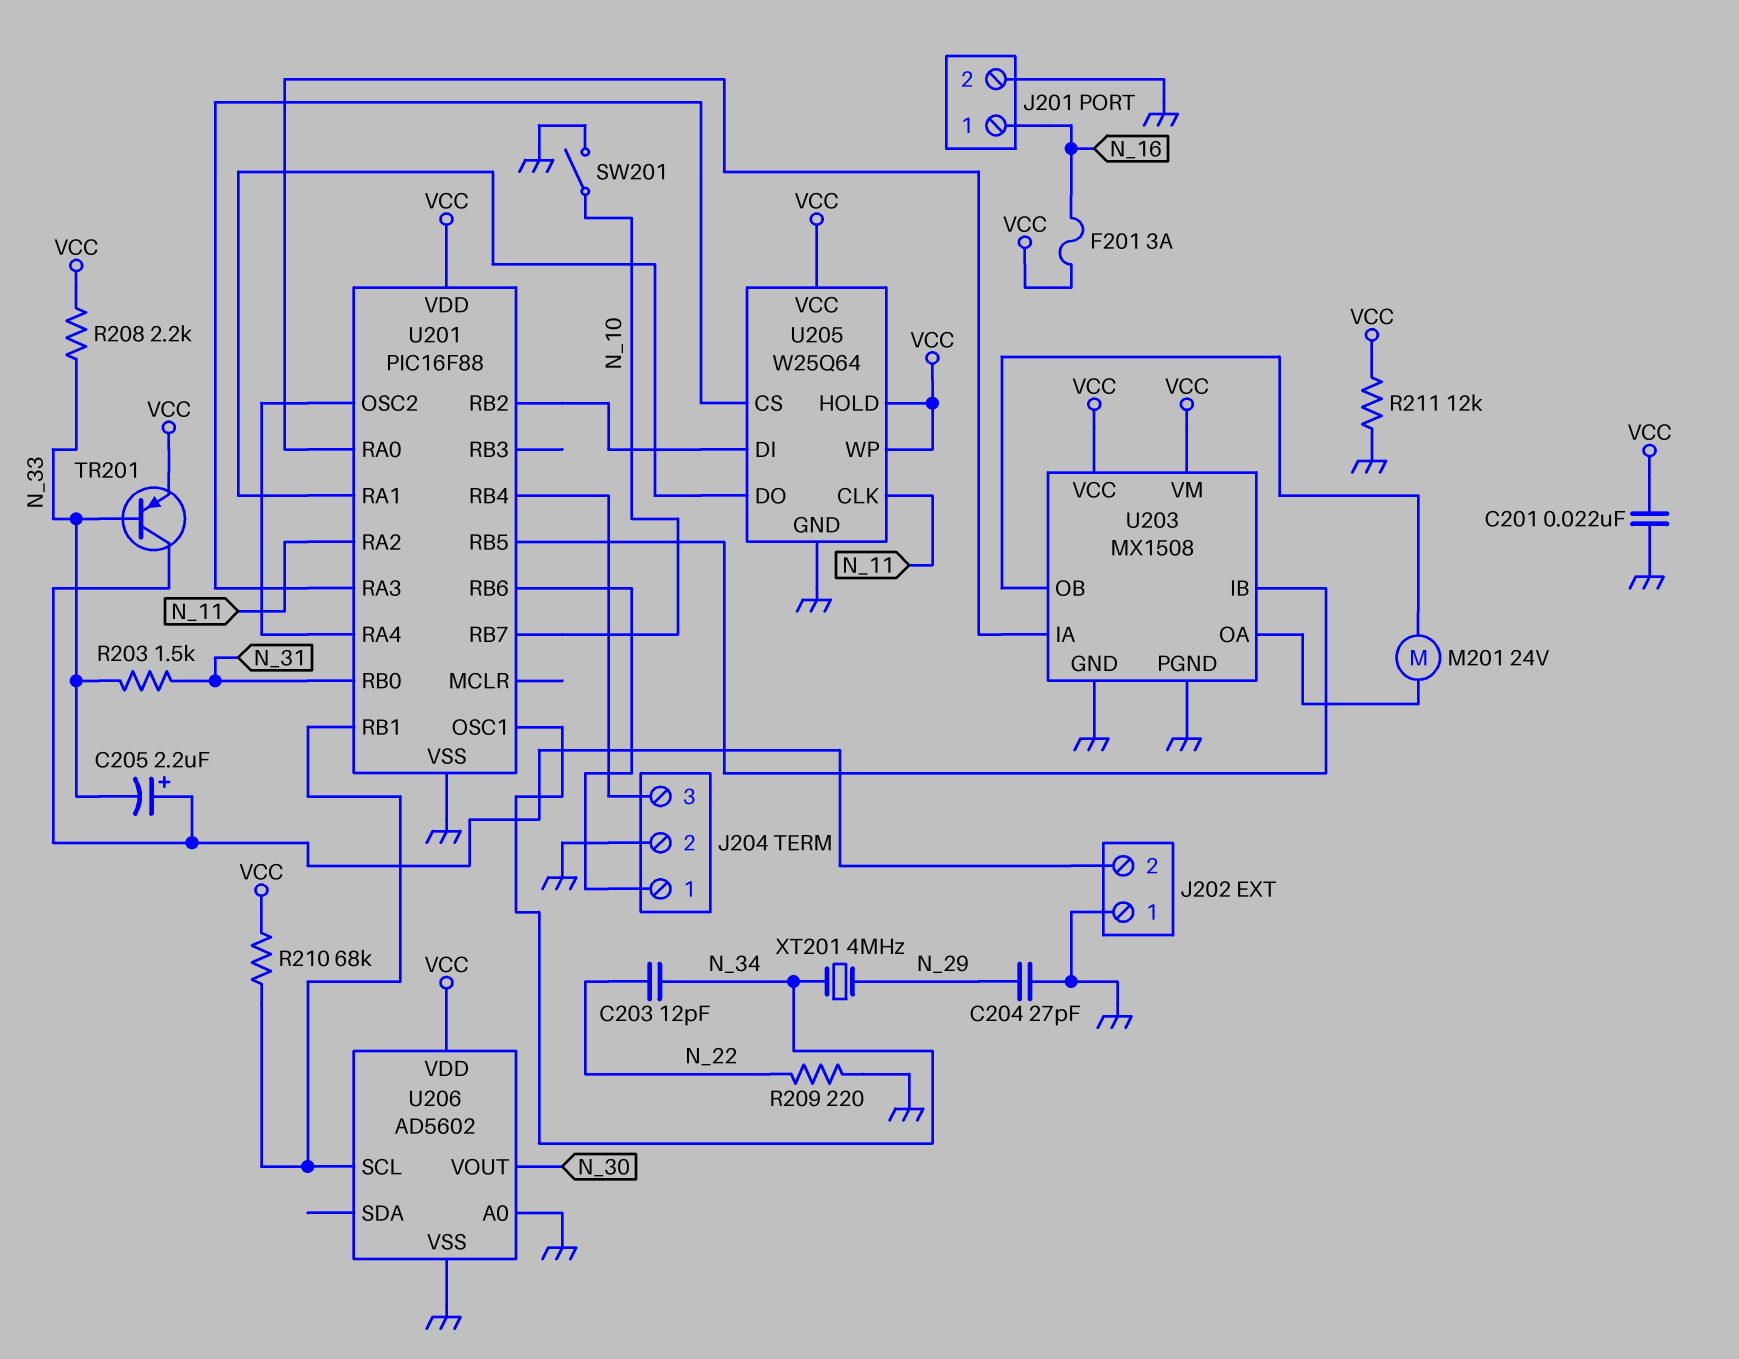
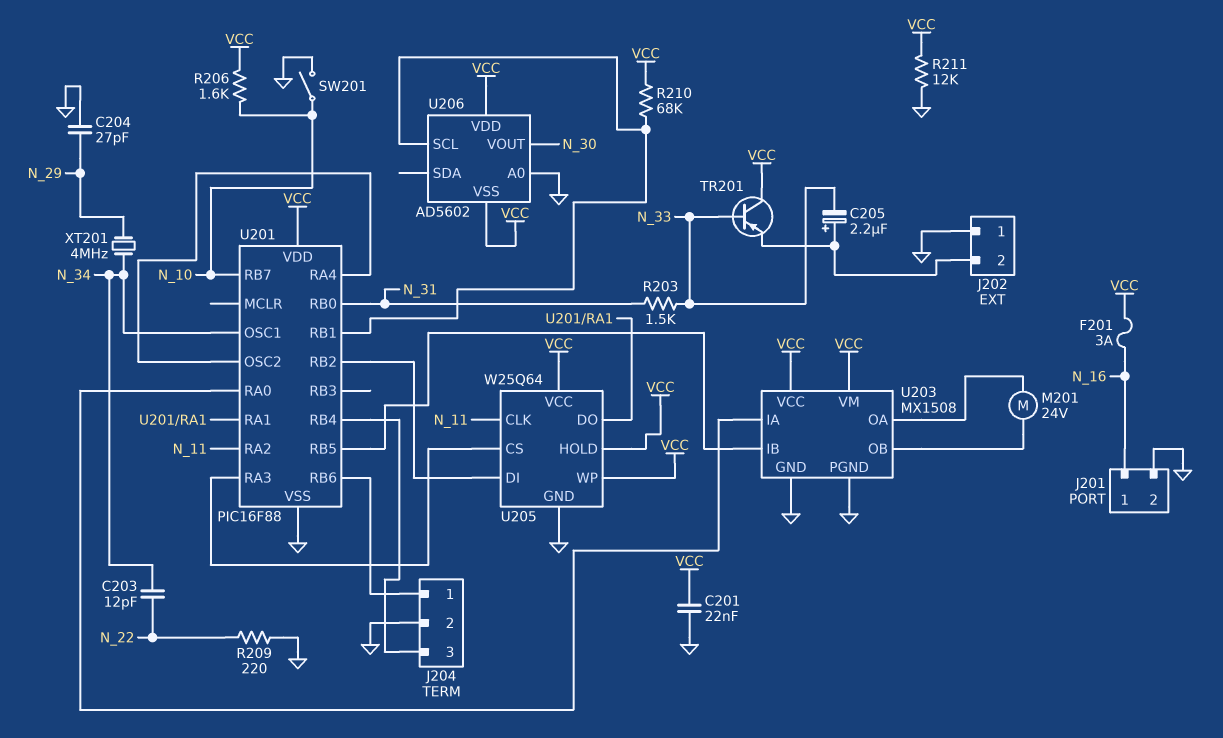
R206: none -> 1.6k (N_10, VCC)
R208: 2.2k (N_33, VCC) -> none
TR201: PNP (B N_33, C J202/2, E VCC) -> PNP (B N_33, C VCC, E J202/2)
U206 pin VSS: GND -> VCC

